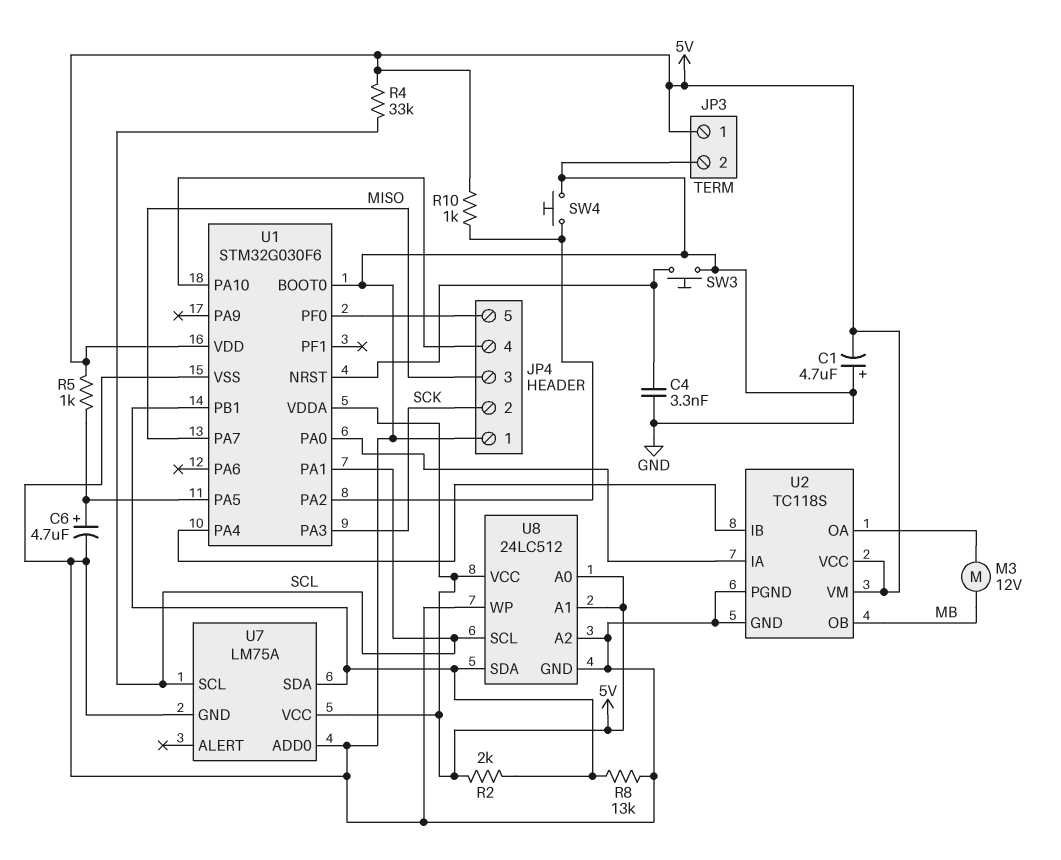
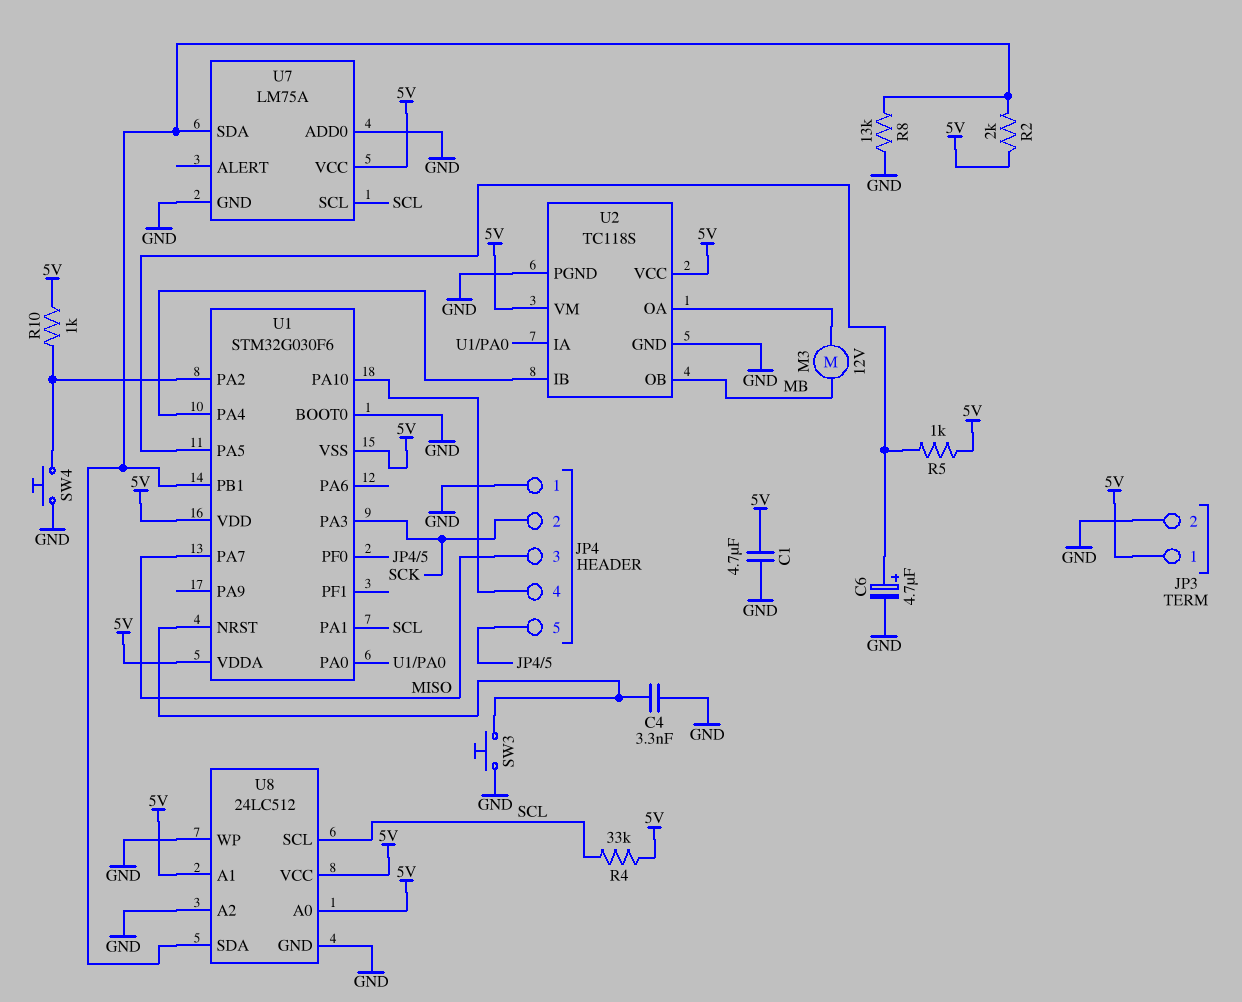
C1: 4.7uF (plus GND, minus 5V) -> 4.7uF (5V, GND)
U1 pin VSS: GND -> 5V

